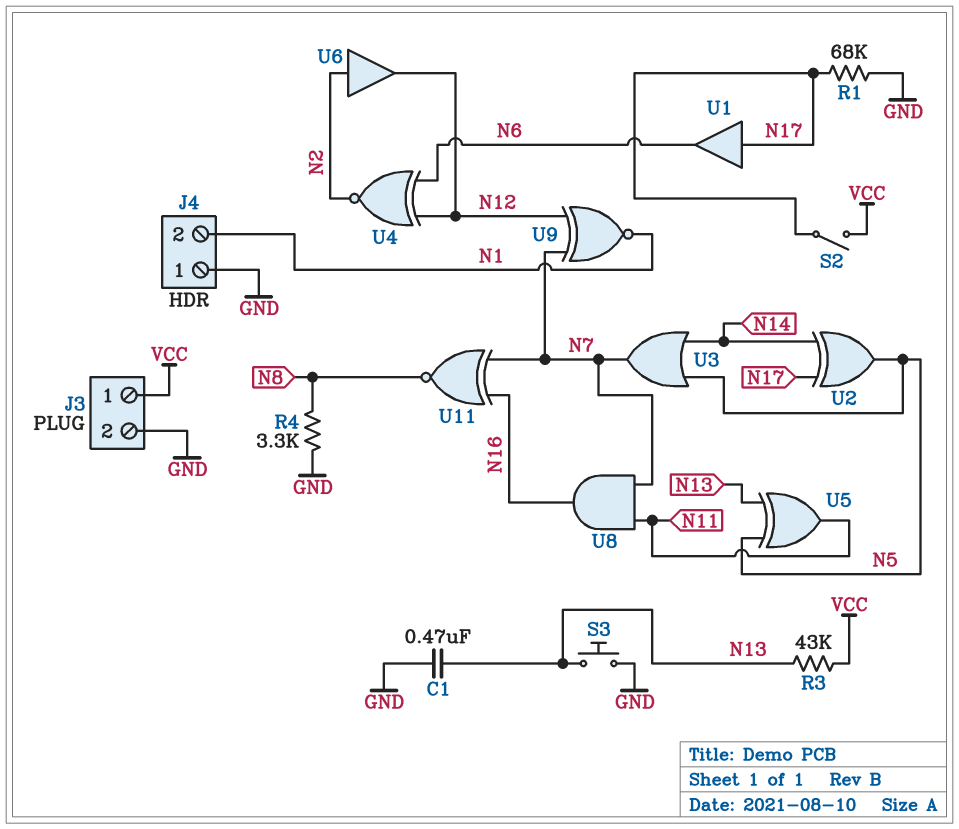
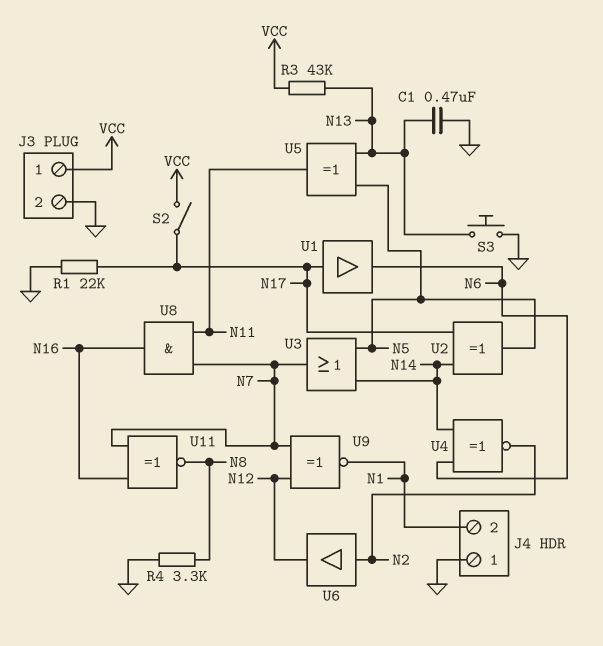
R1: 68k (GND, N17) -> 22k (GND, N17)
U4: XNOR (in N6, in N12, out N2) -> XNOR (in N6, in N14, out N2)

